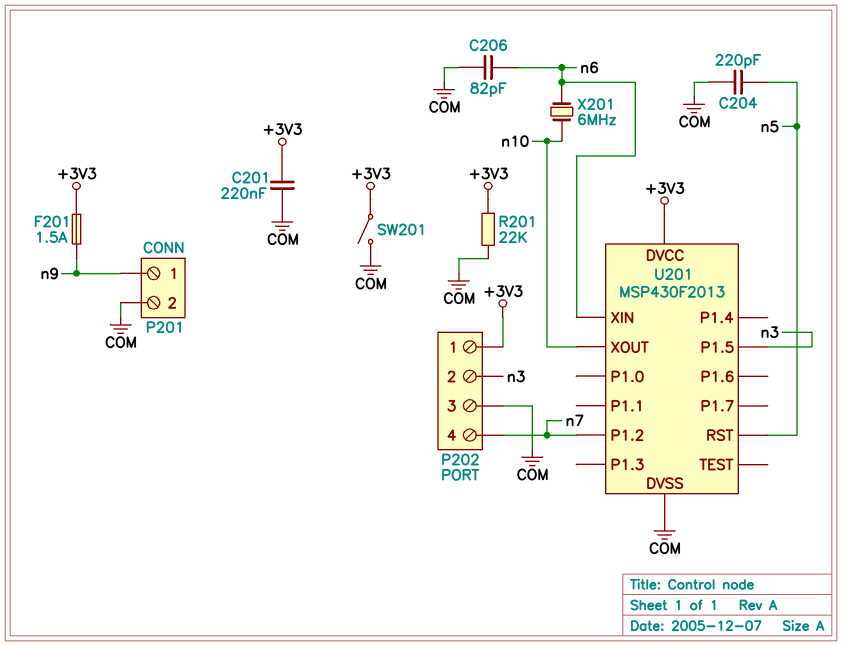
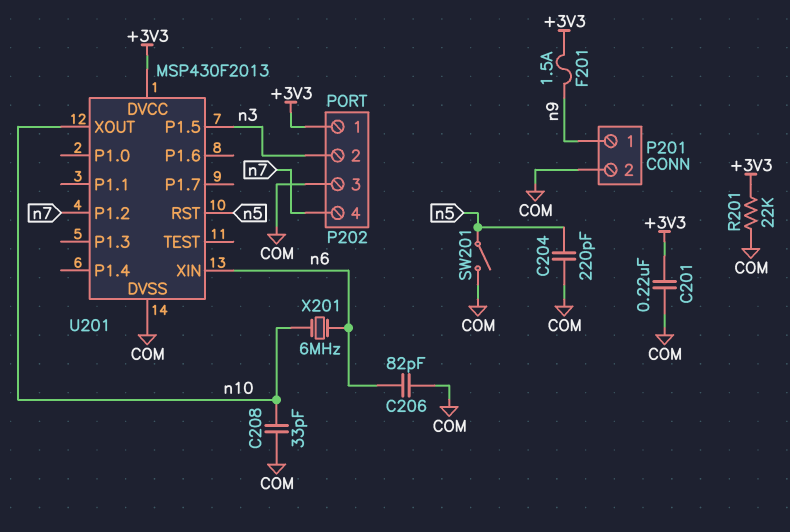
C208: none -> 33pF (COM, n10)
SW201: switch (+3V3, COM) -> switch (COM, n5)

